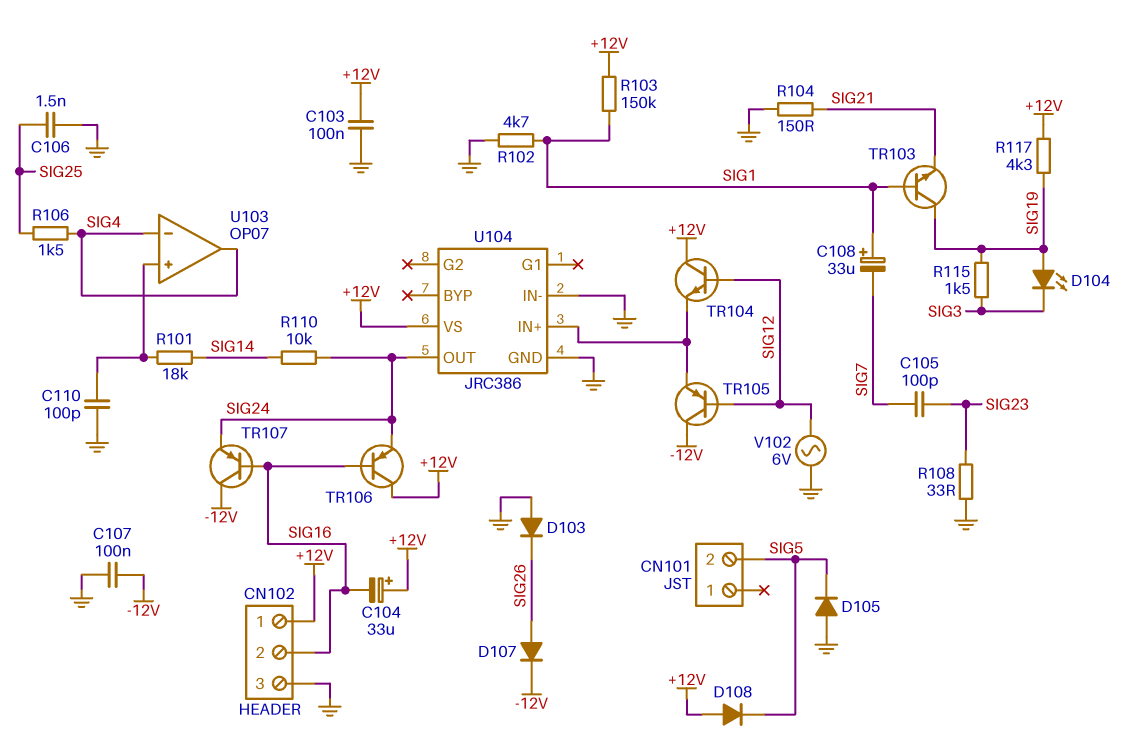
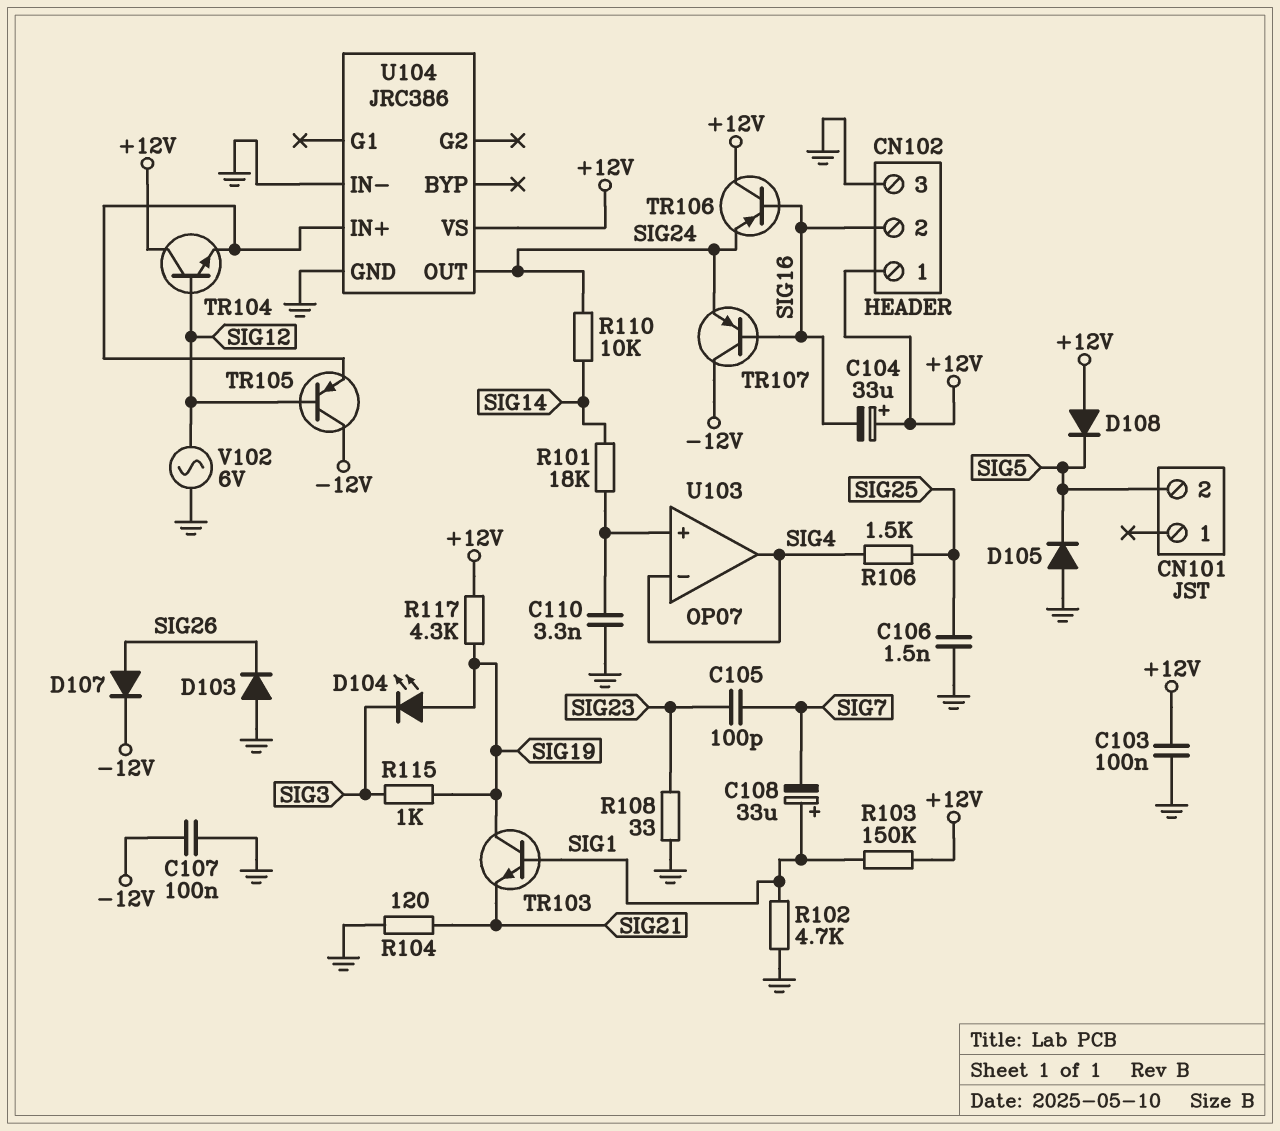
C110: 100pF (GND, U103/in+) -> 3.3nF (GND, U103/in+)
R104: 150 (GND, SIG21) -> 120 (GND, SIG21)
R115: 1.5k (SIG3, SIG19) -> 1k (SIG3, SIG19)

